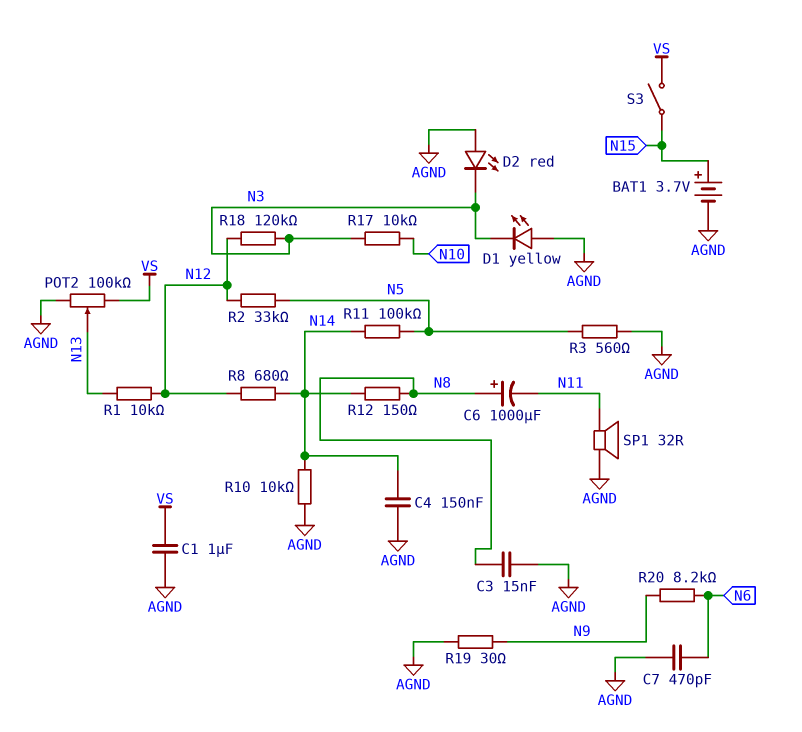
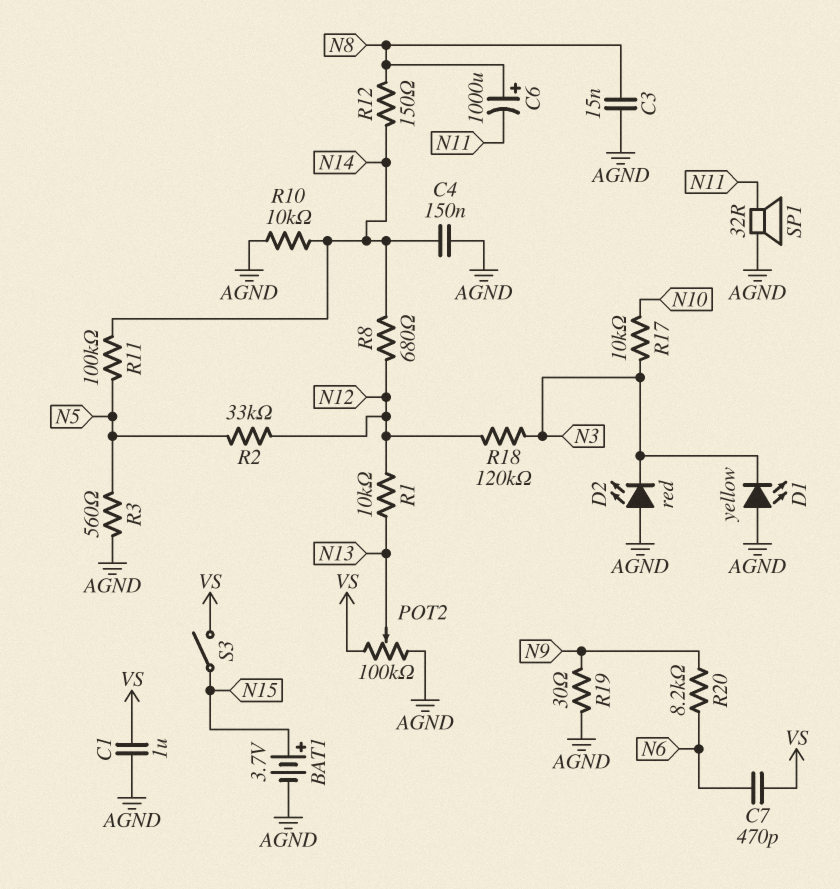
C7: 470pF (AGND, N6) -> 470pF (N6, VS)

